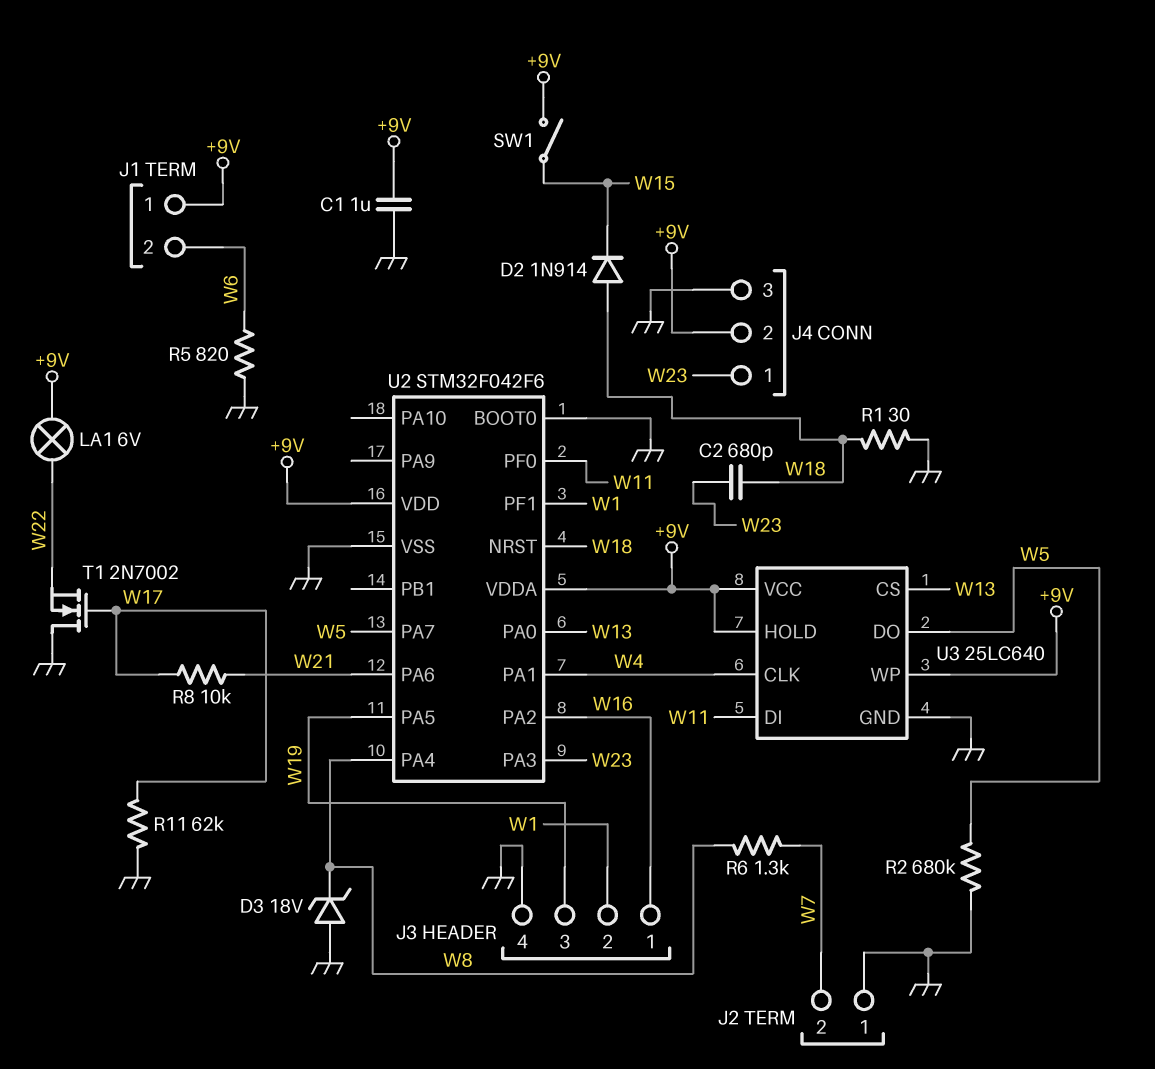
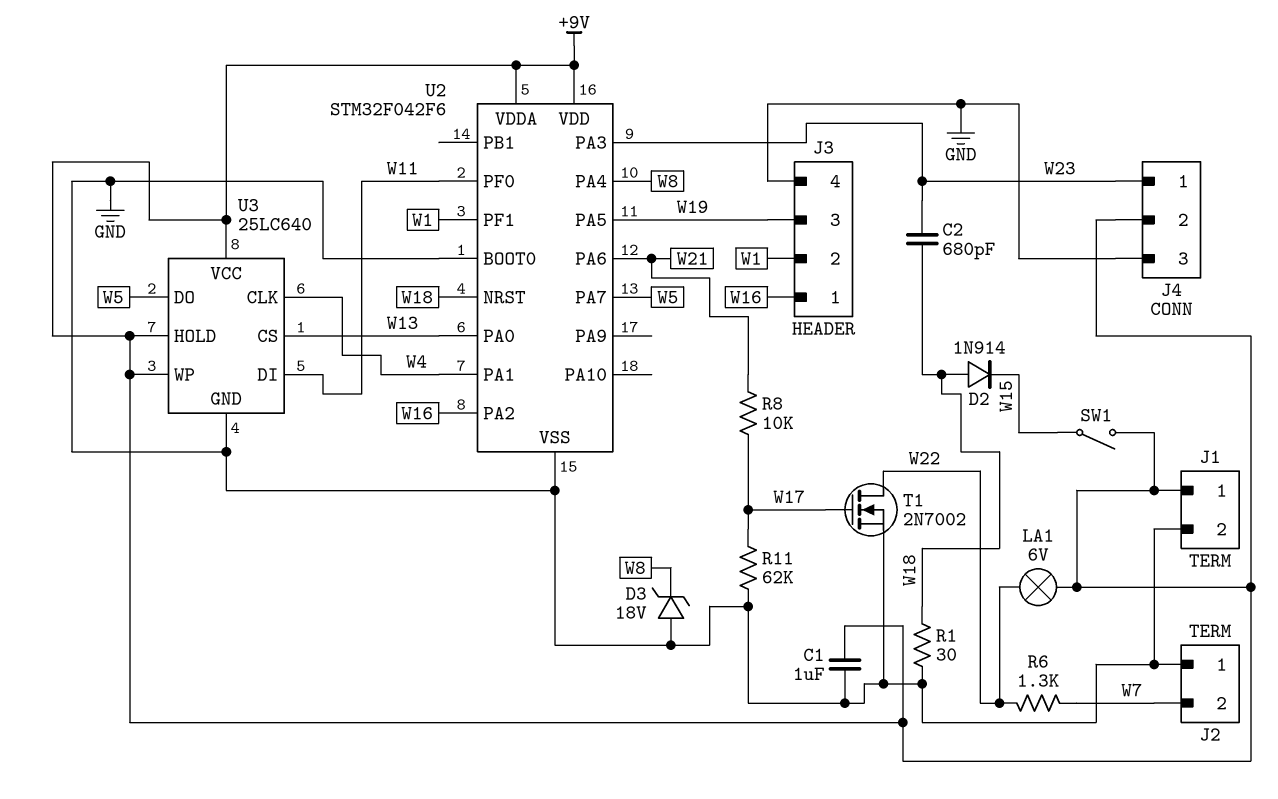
J1 pin 2: W6 -> GND
R2: 680k (GND, W5) -> none
R5: 820 (GND, W6) -> none
R6: 1.3k (W7, W8) -> 1.3k (W7, W22)
T1: NMOS 2N7002 (G W17, D GND, S W22) -> NMOS 2N7002 (G W17, D W22, S GND)

